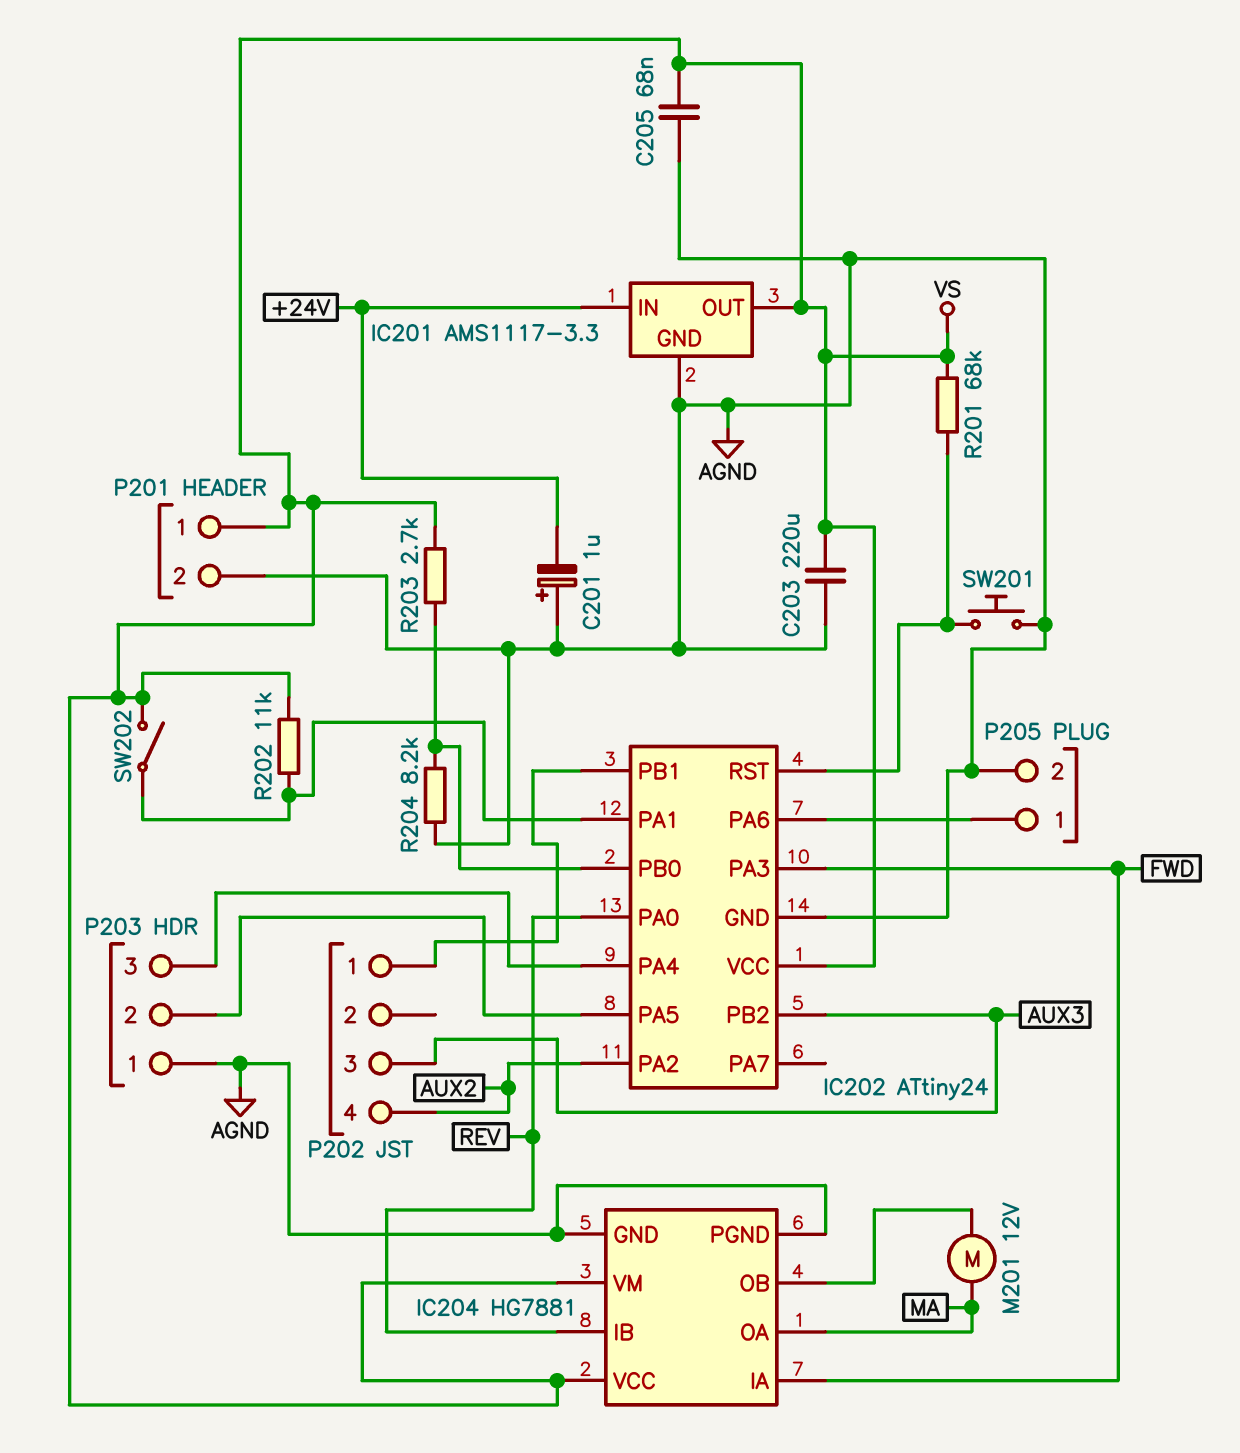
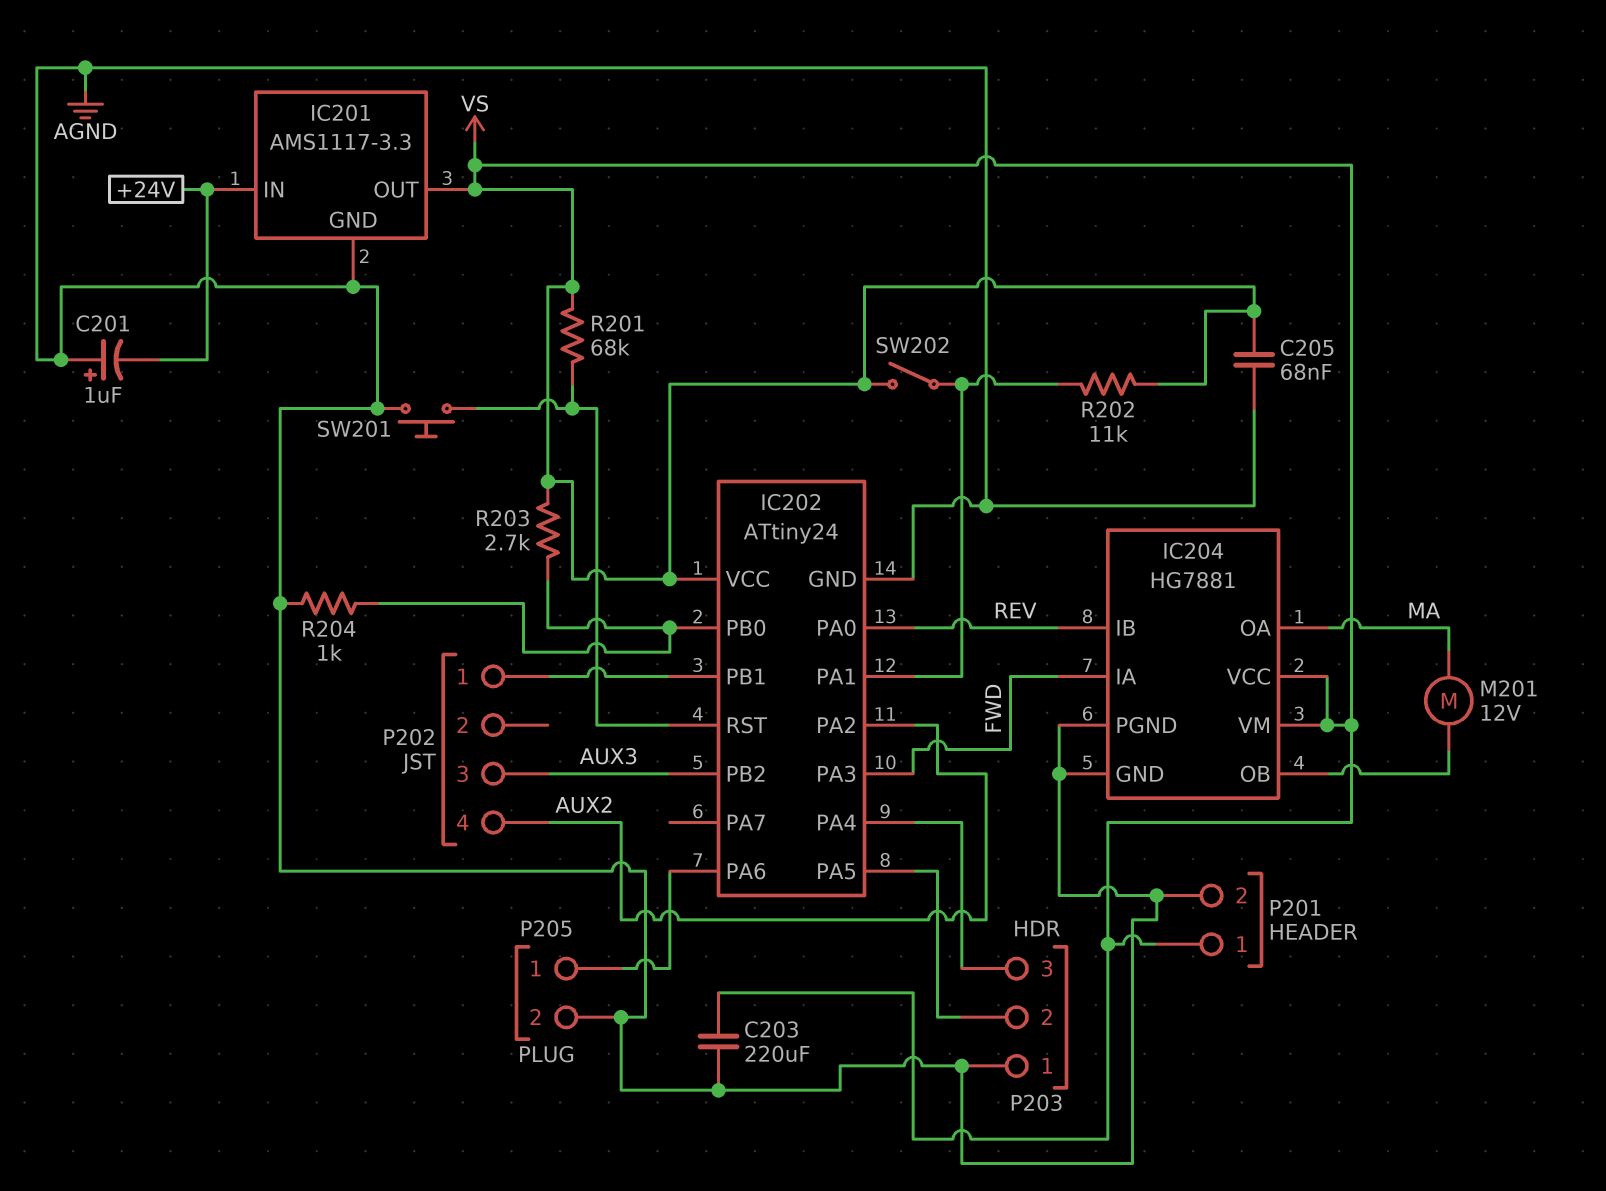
R204: 8.2k (AGND, IC202/PB0) -> 1k (AGND, IC202/PB0)

